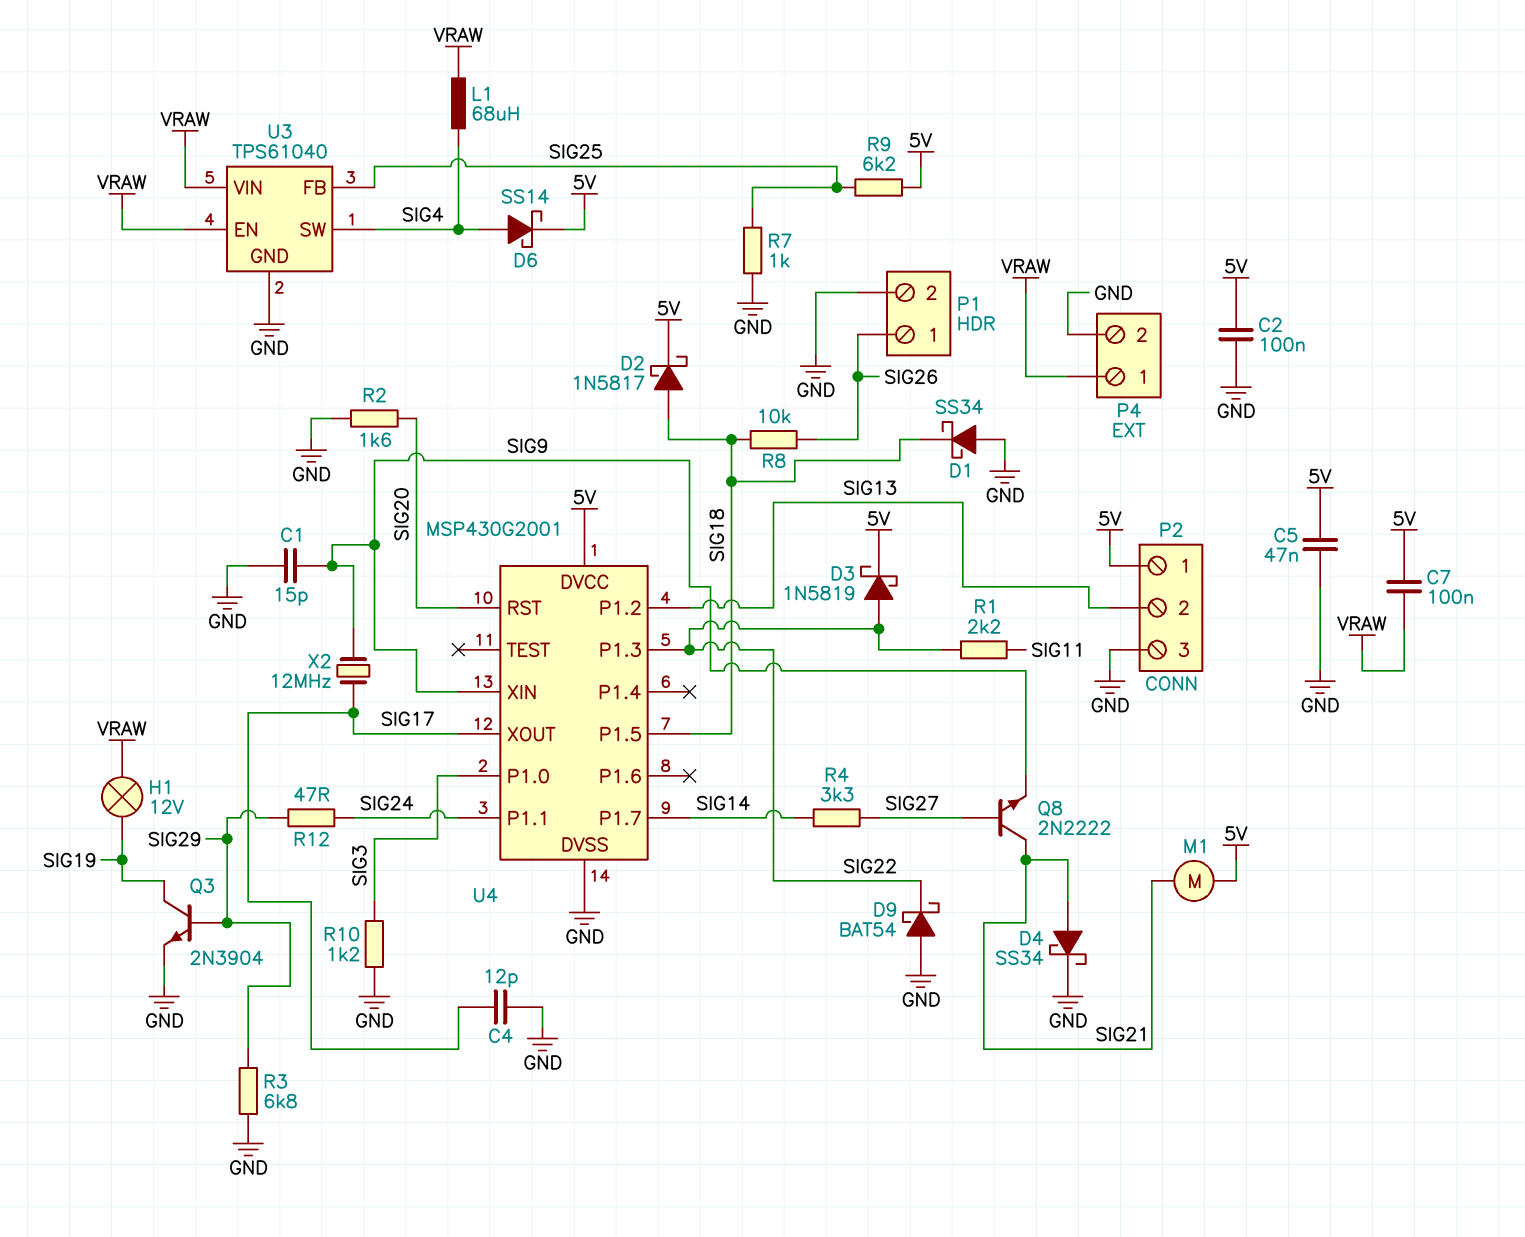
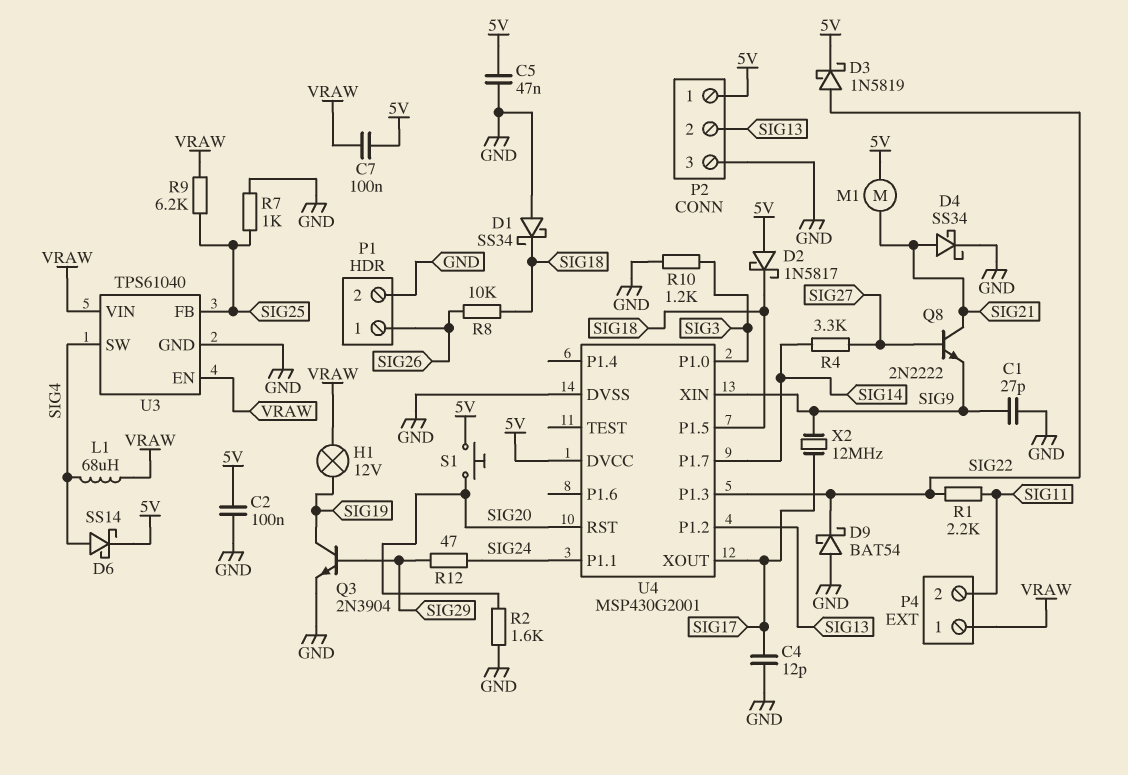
C1: 15pF (GND, SIG9) -> 27pF (GND, SIG9)
D2: schottky 1N5817 (A SIG18, K 5V) -> schottky 1N5817 (A 5V, K SIG18)
P4 pin 2: GND -> SIG11
R3: 6.8k (GND, SIG29) -> none
R9: 6.2k (5V, SIG25) -> 6.2k (SIG25, VRAW)
S1: none -> button (5V, SIG20)

